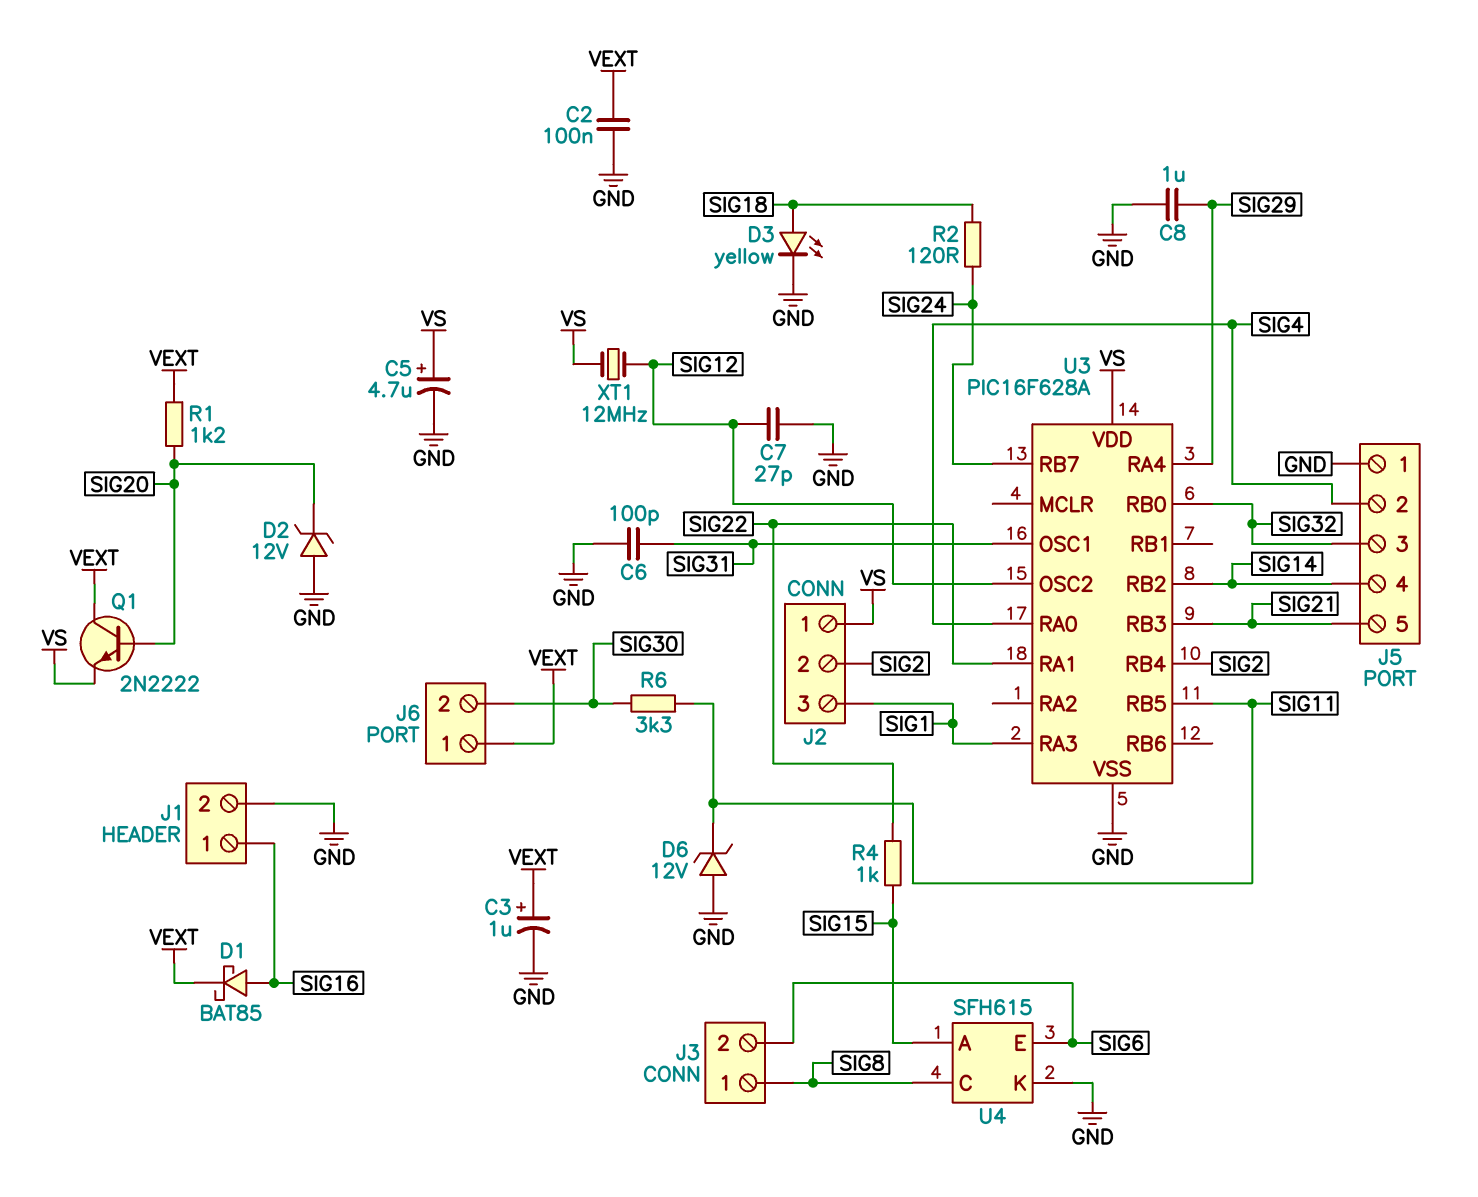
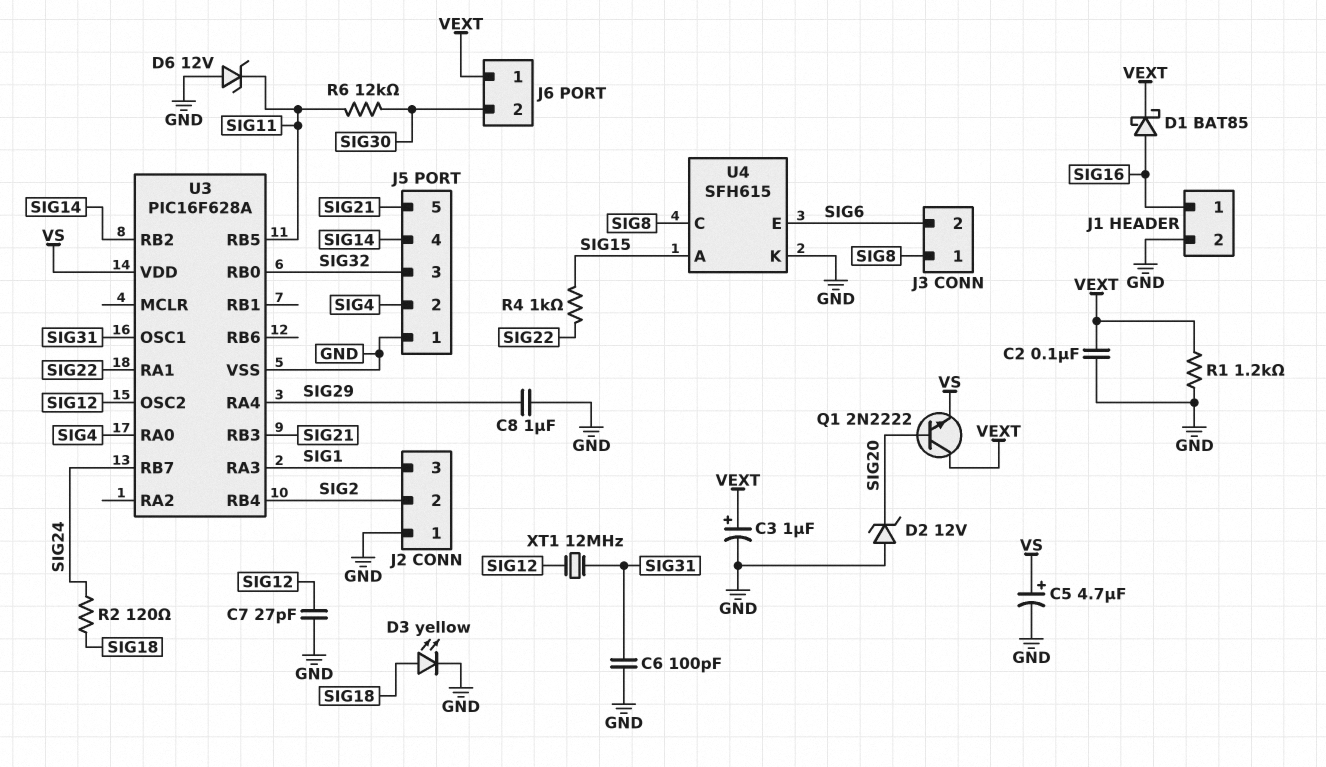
J2 pin 1: VS -> GND
R1: 1.2k (SIG20, VEXT) -> 1.2k (GND, VEXT)
R6: 3.3k (SIG11, SIG30) -> 12k (SIG11, SIG30)
XT1: 12MHz (SIG12, VS) -> 12MHz (SIG12, SIG31)

